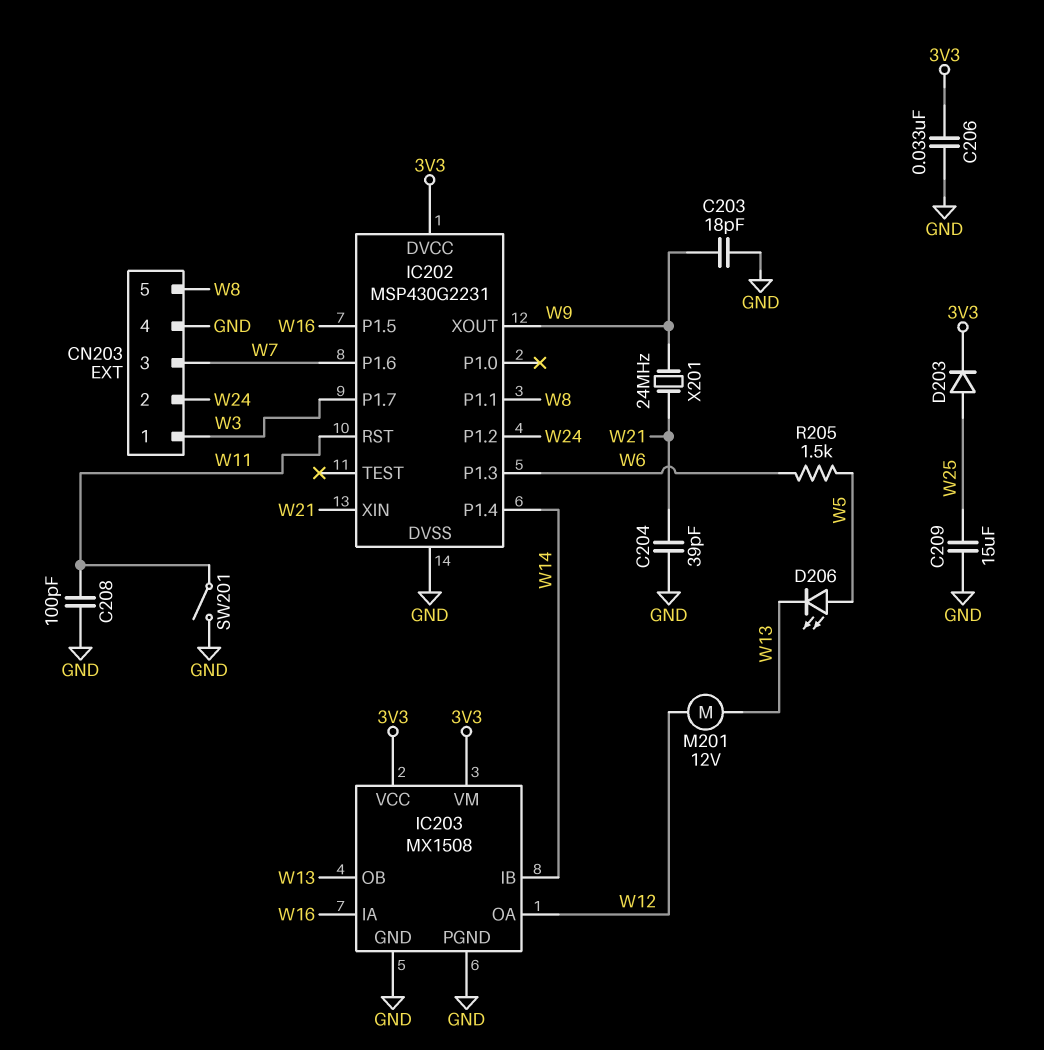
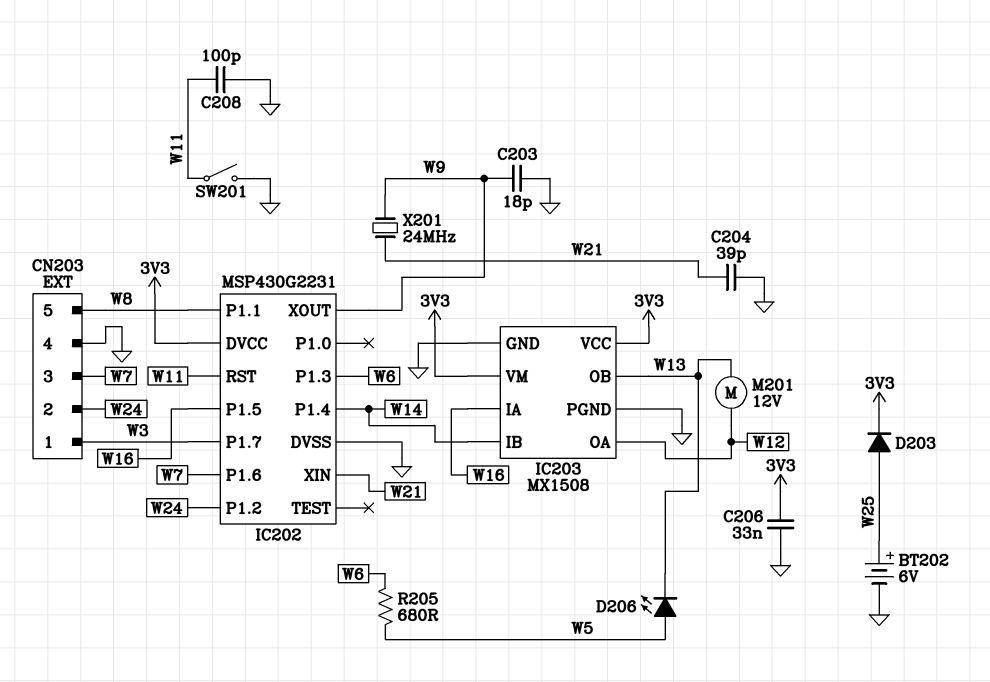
BT202: none -> 6V (plus W25, minus GND)
C209: 15uF (GND, W25) -> none
R205: 1.5k (W5, W6) -> 680 (W5, W6)

